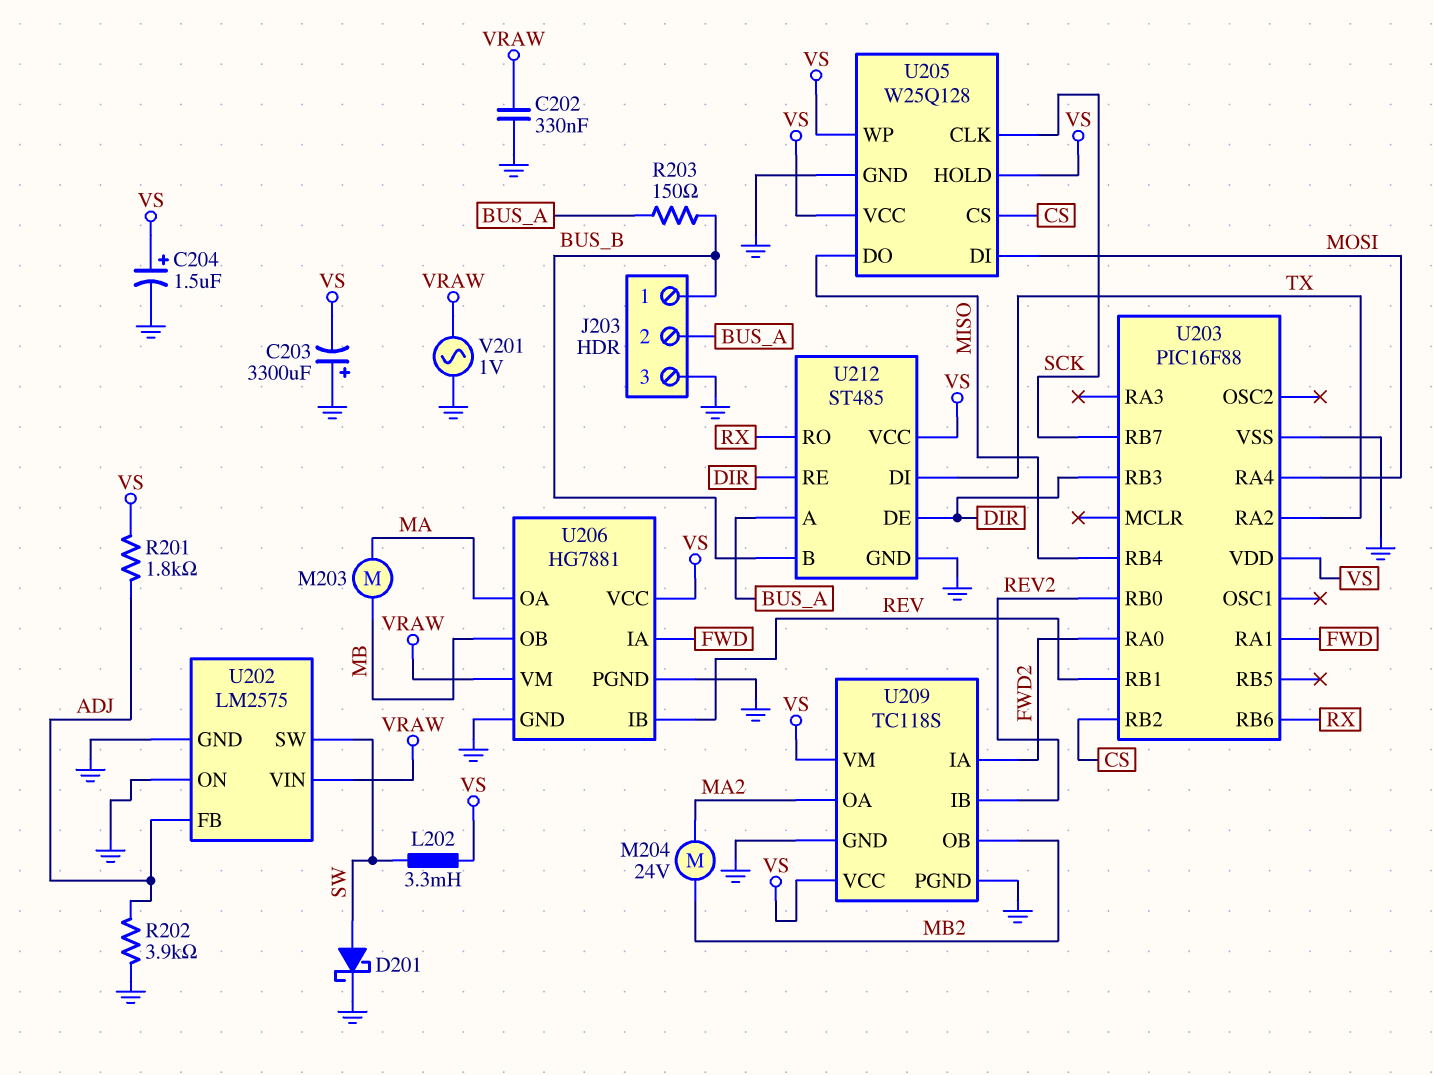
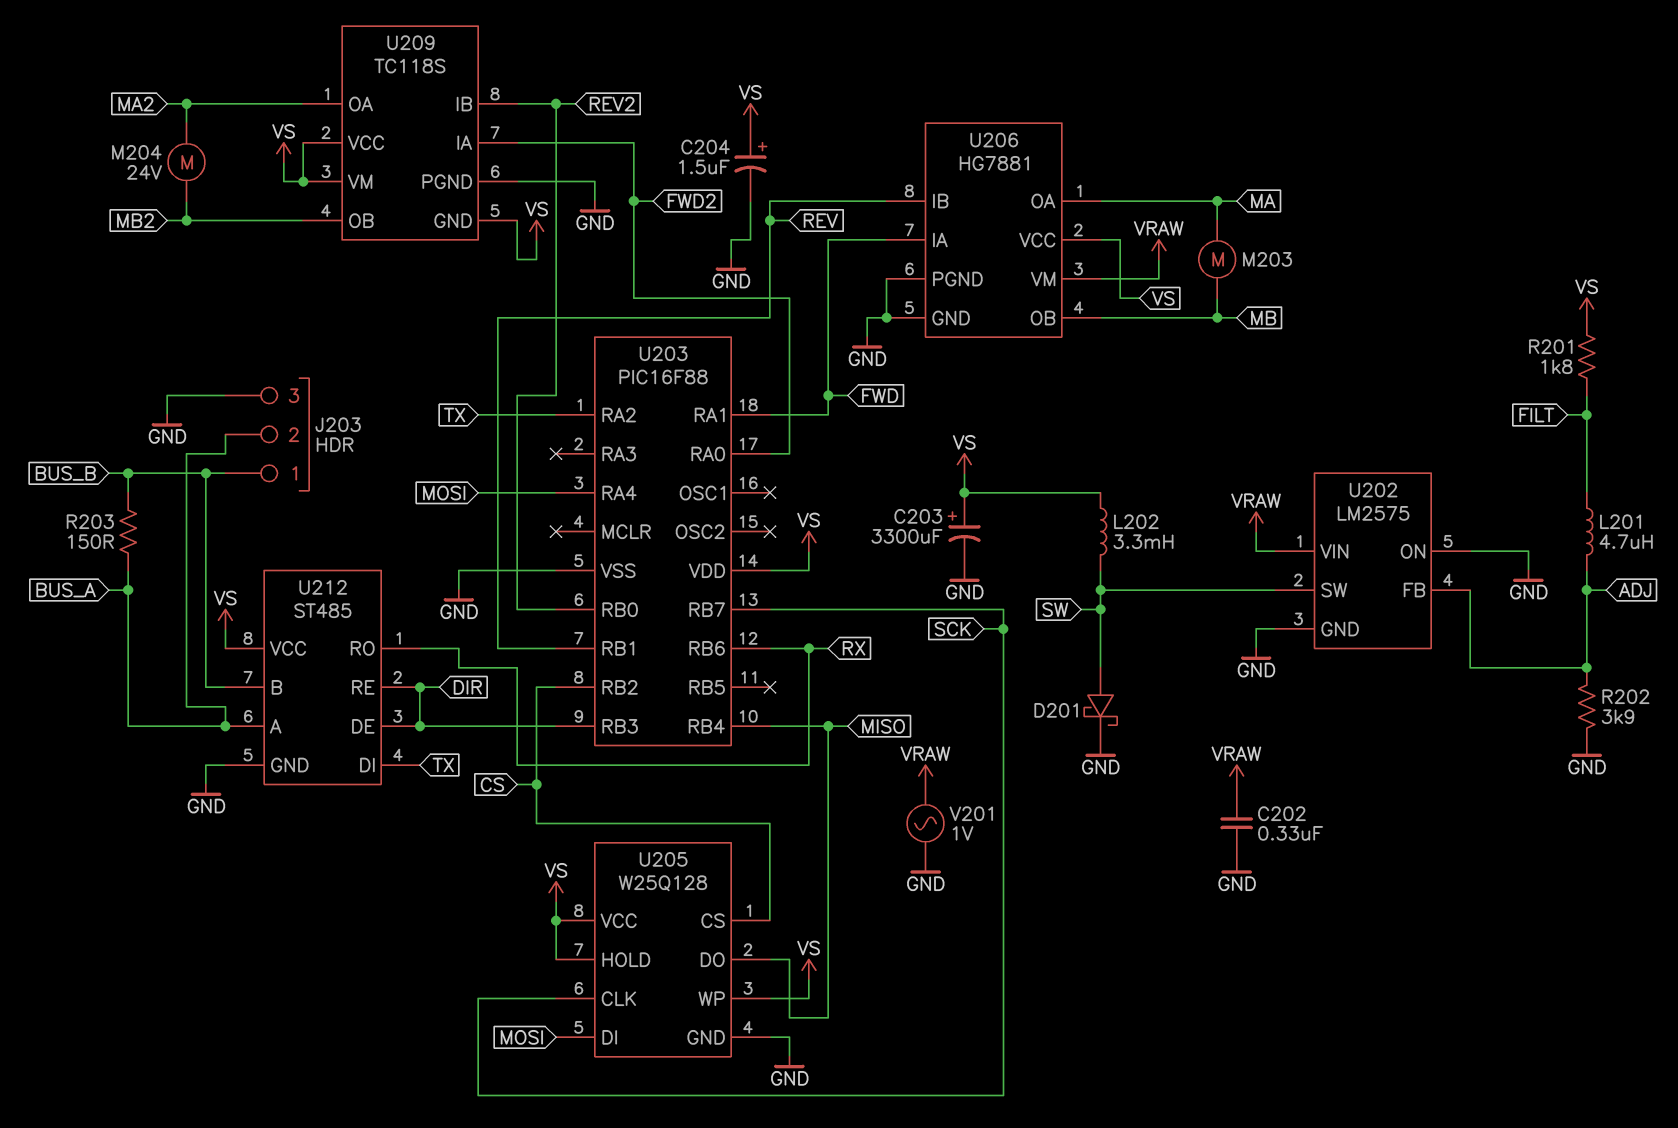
C203: 3300uF (plus GND, minus VS) -> 3300uF (plus VS, minus GND)
L201: none -> 4.7uH (ADJ, FILT)
R201: 1.8k (ADJ, VS) -> 1.8k (FILT, VS)
U209 pin GND: GND -> VS

